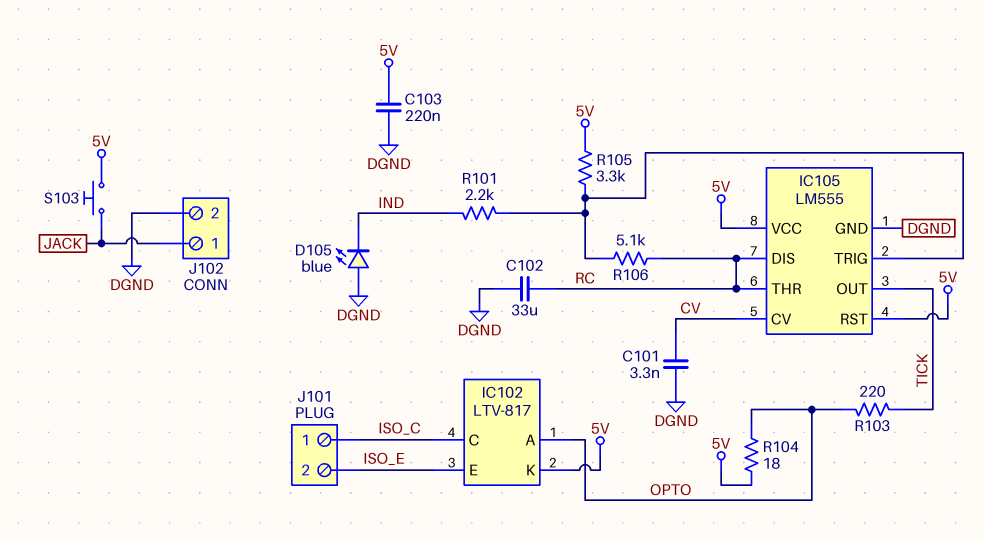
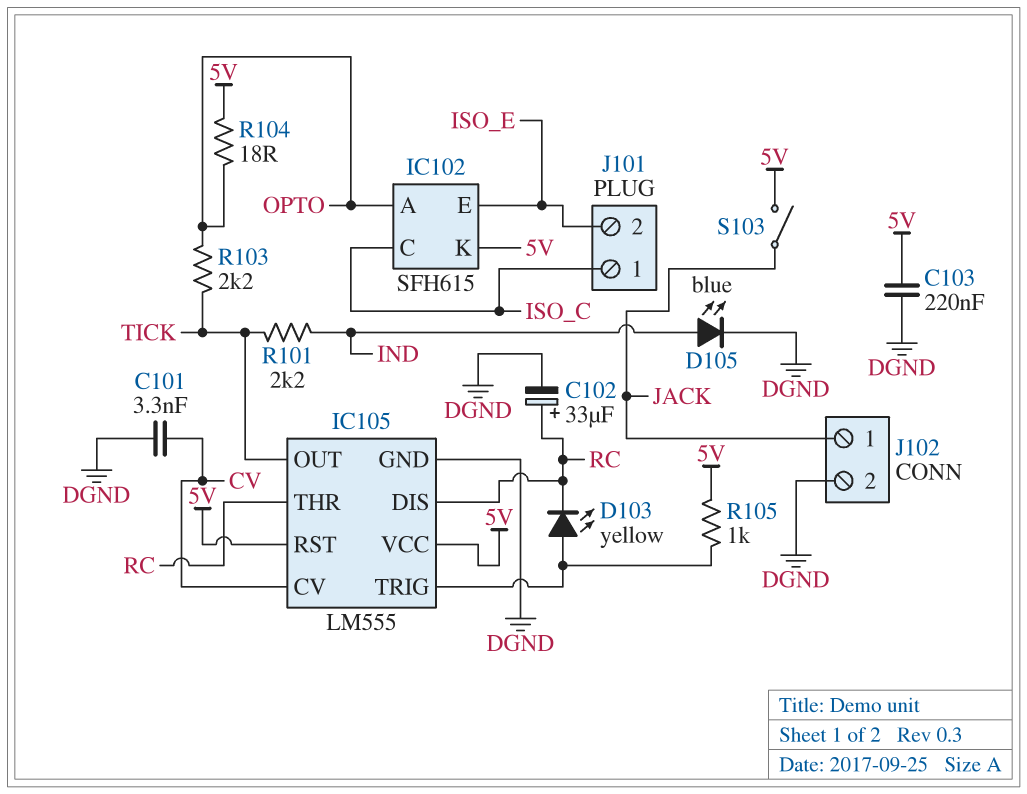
C102: 33uF (DGND, RC) -> 33uF (plus RC, minus DGND)
D103: none -> LED yellow (A IC105/TRIG, K RC)
D105: LED blue (A DGND, K IND) -> LED blue (A IND, K DGND)
IC102: LTV-817 -> SFH615
R101: 2.2k (IC105/TRIG, IND) -> 2.2k (IND, TICK)
R103: 220 (OPTO, TICK) -> 2.2k (OPTO, TICK)
R105: 3.3k (5V, IC105/TRIG) -> 1k (5V, IC105/TRIG)
R106: 5.1k (IC105/TRIG, RC) -> none
S103: button (5V, JACK) -> switch (5V, JACK)

